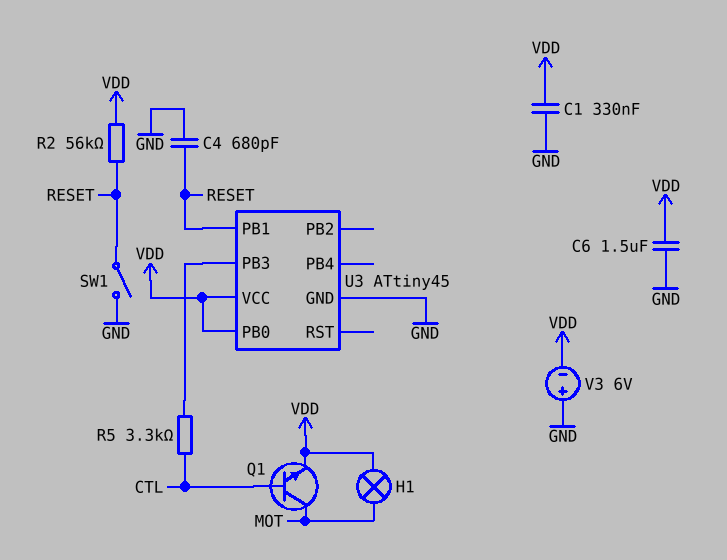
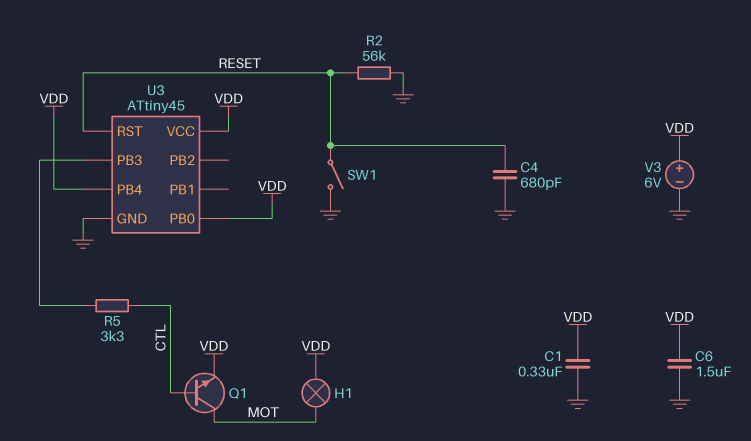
R2: 56k (RESET, VDD) -> 56k (GND, RESET)
U3 pin PB1: RESET -> none
U3 pin PB4: none -> VDD
U3 pin RST: none -> RESET
V3: 6V (plus GND, minus VDD) -> 6V (plus VDD, minus GND)

